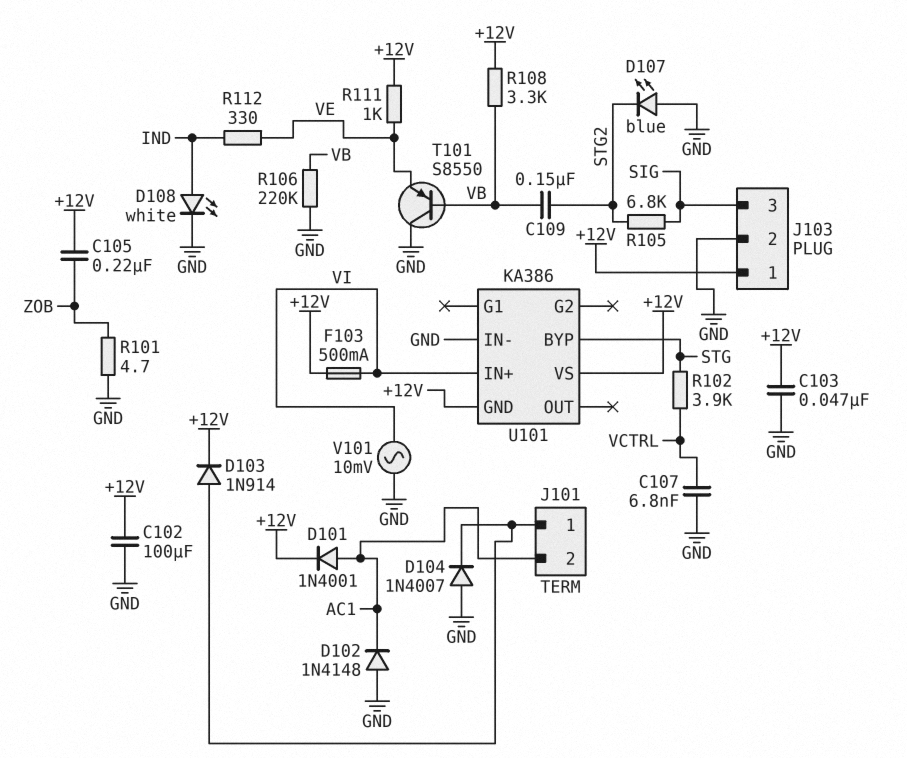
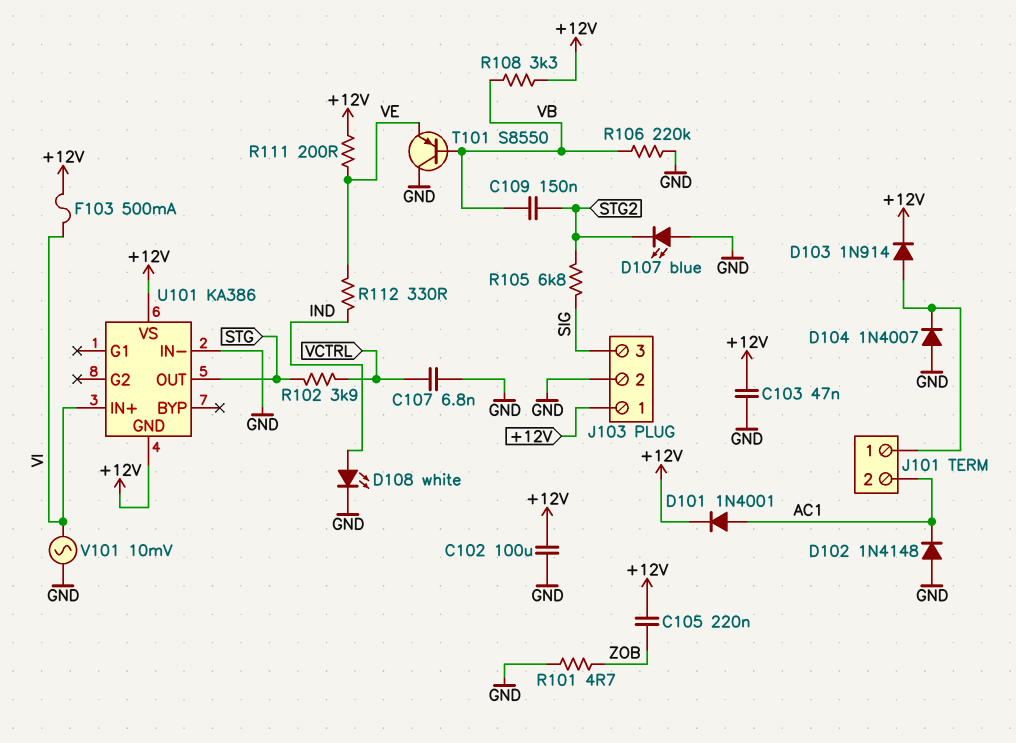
R111: 1k (+12V, VE) -> 200 (+12V, VE)
U101 pin BYP: STG -> none
U101 pin OUT: none -> STG

